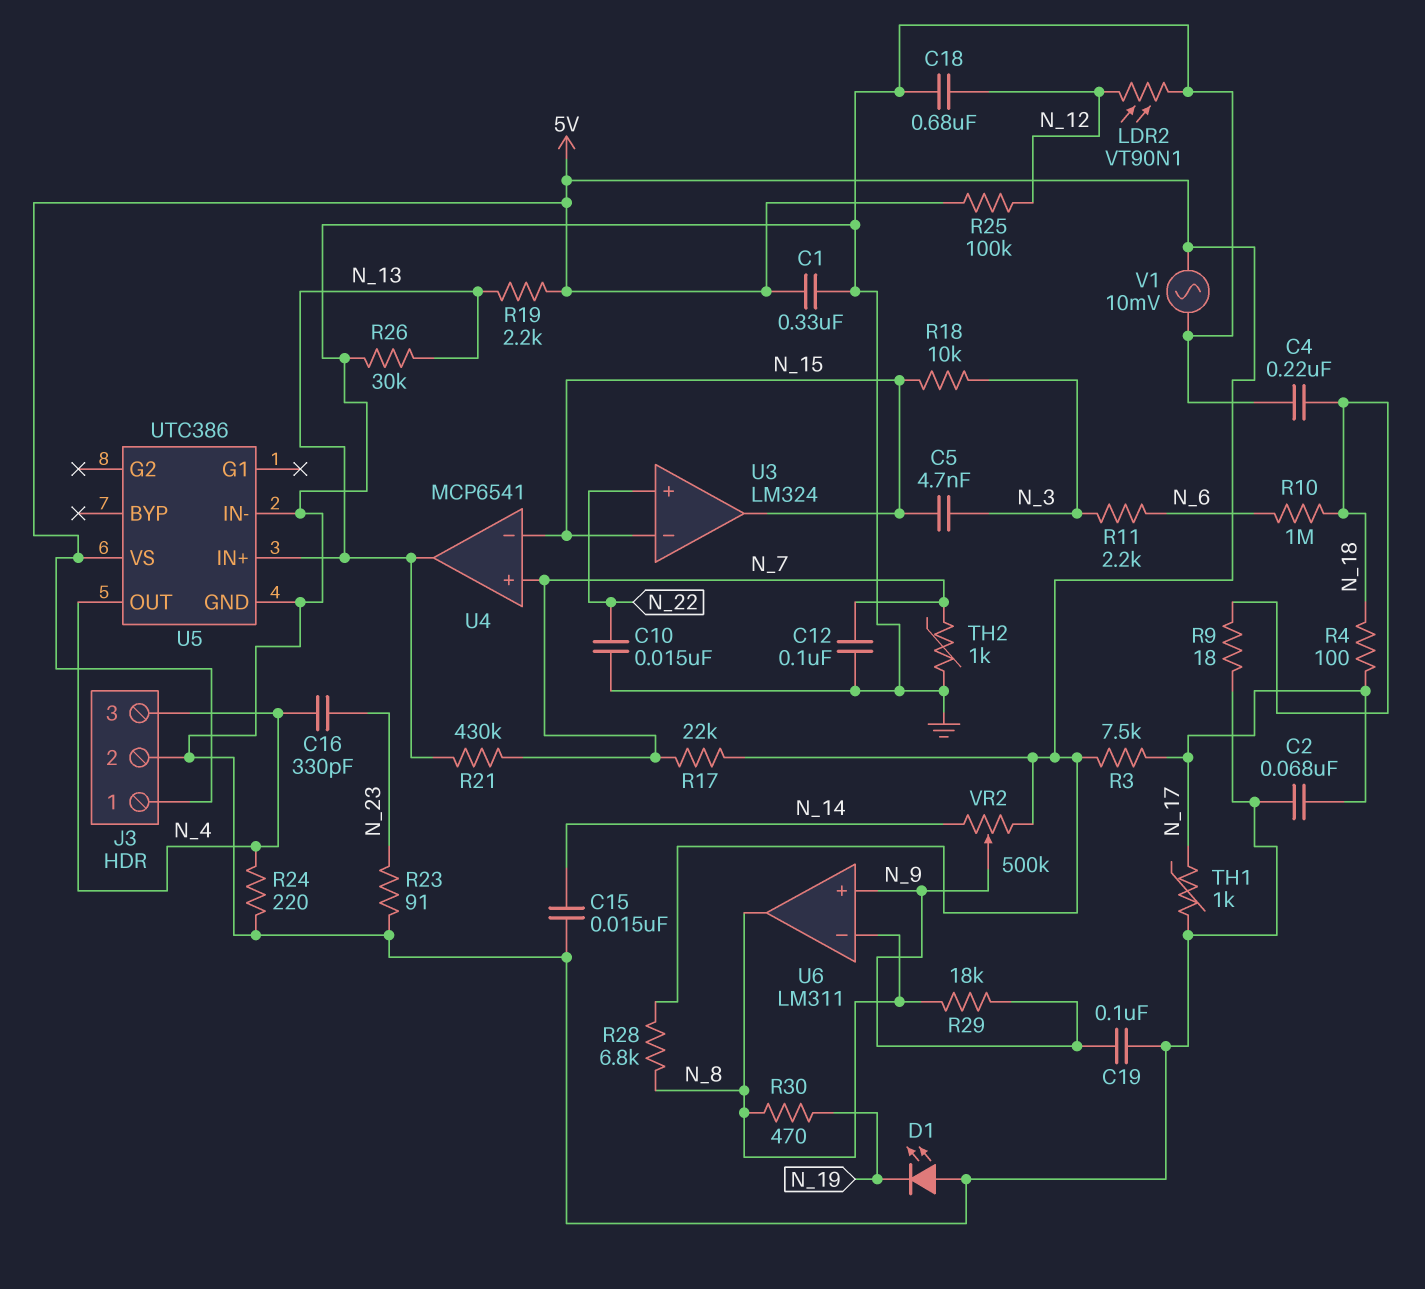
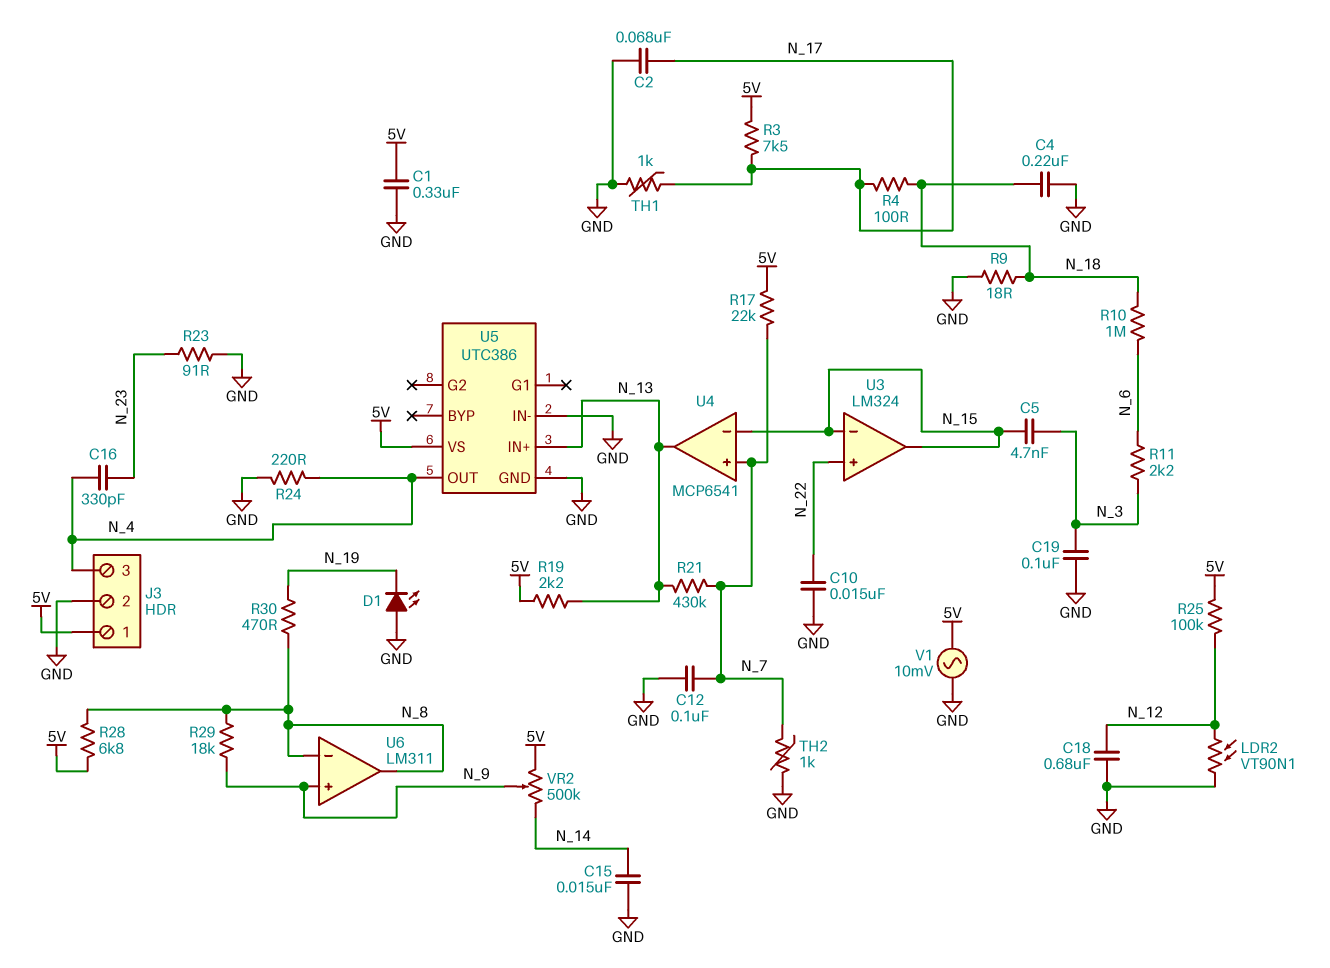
C19: 100nF (GND, N_9) -> 100nF (GND, N_3)
R18: 10k (N_3, N_15) -> none
R26: 30k (GND, N_13) -> none

